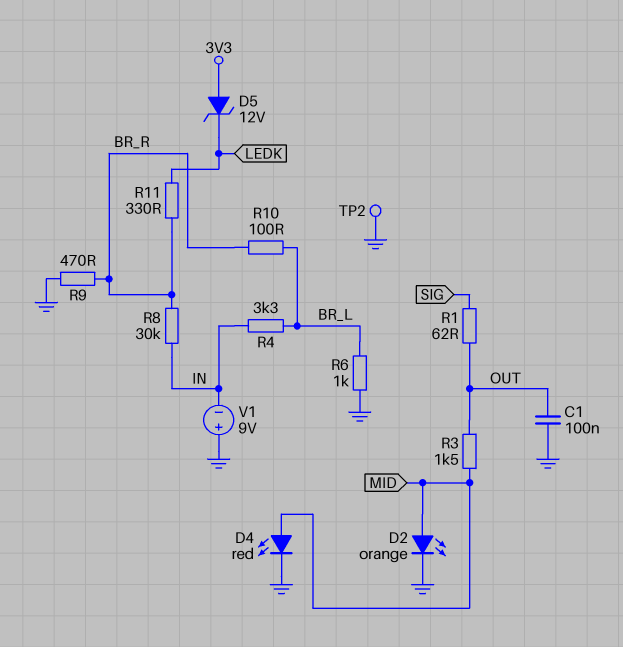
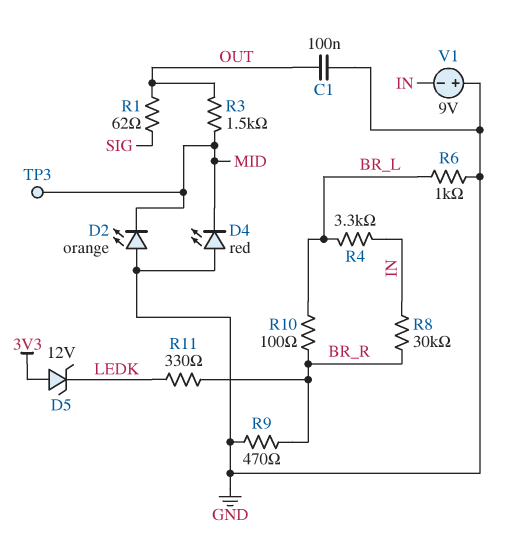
D2: LED orange (A MID, K GND) -> LED orange (A GND, K MID)
D4: LED red (A MID, K GND) -> LED red (A GND, K MID)
TP2: test point (GND) -> none
TP3: none -> test point (MID)

